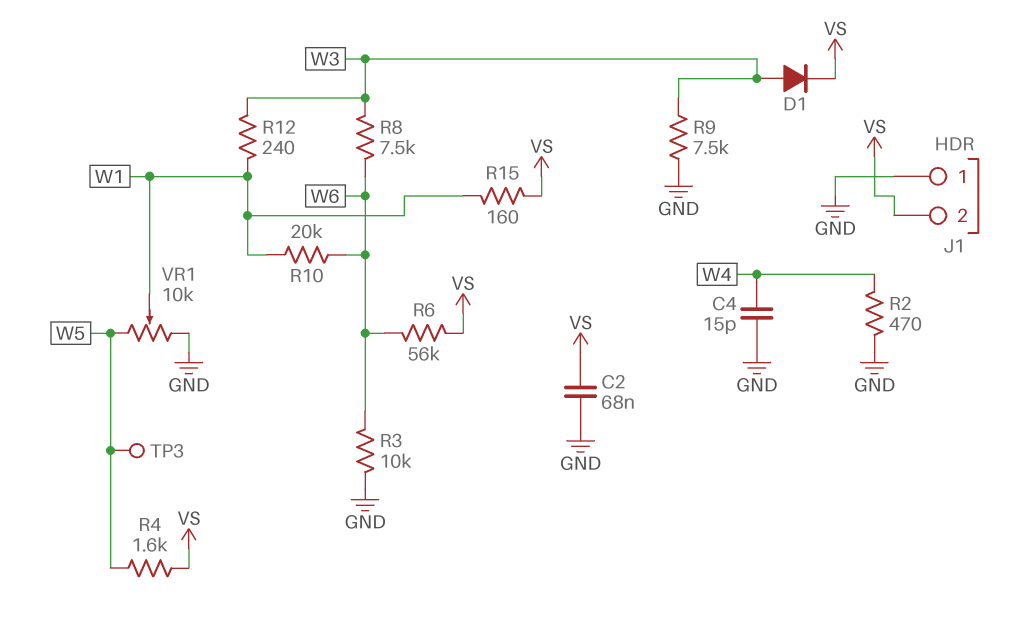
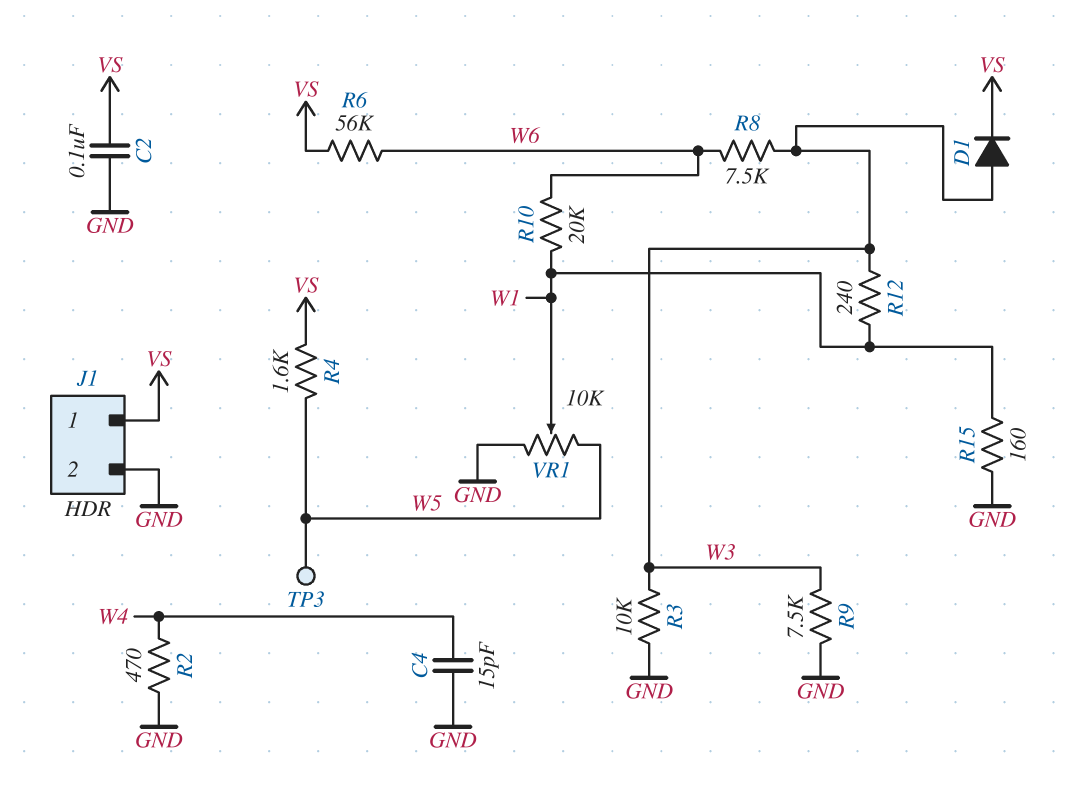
C2: 68nF (GND, VS) -> 100nF (GND, VS)
J1 pin 1: GND -> VS
J1 pin 2: VS -> GND
R3: 10k (GND, W6) -> 10k (GND, W3)
R15: 160 (VS, W1) -> 160 (GND, W1)

